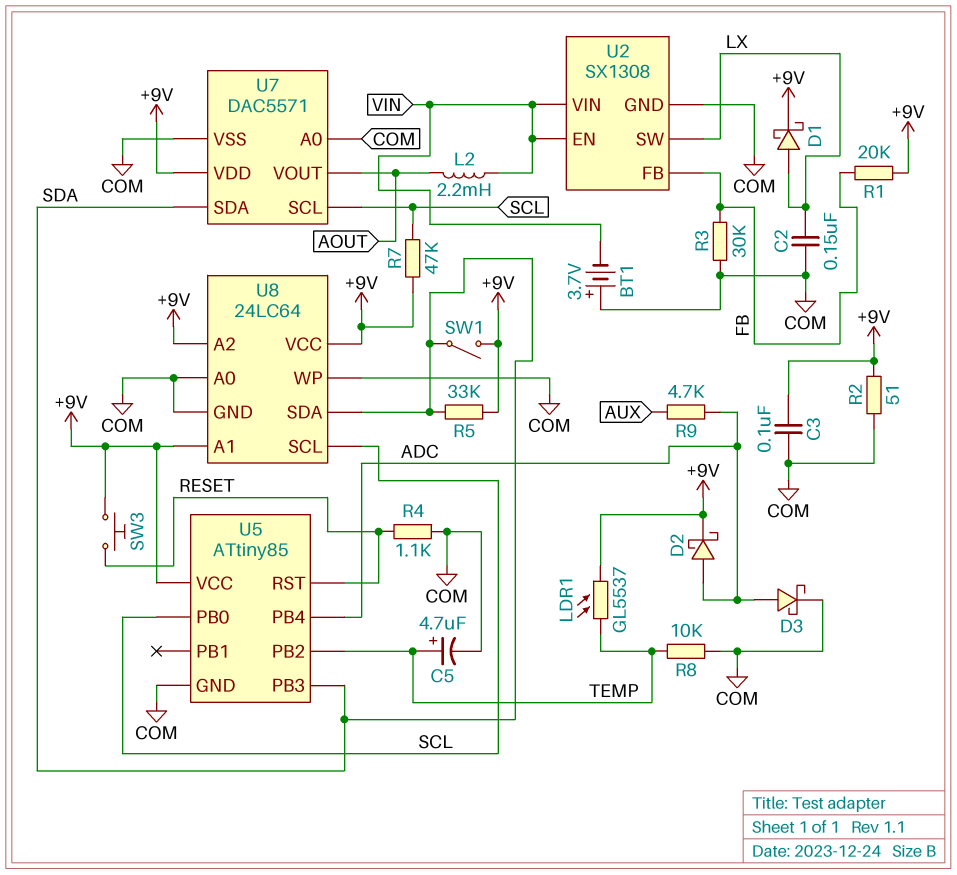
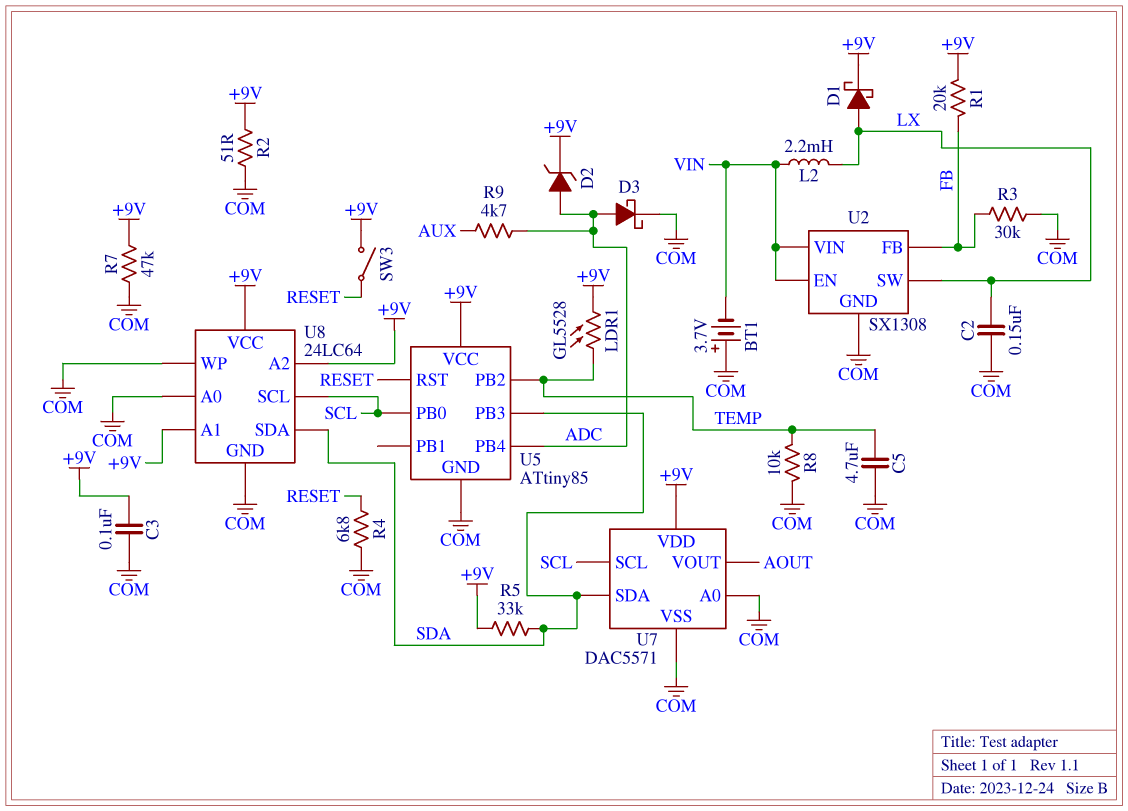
C5: 4.7uF (plus TEMP, minus COM) -> 4.7uF (COM, TEMP)
D2: schottky (A ADC, K +9V) -> zener (A ADC, K +9V)
L2: 2.2mH (AOUT, VIN) -> 2.2mH (LX, VIN)
LDR1: GL5537 (+9V, TEMP) -> GL5528 (+9V, TEMP)
R4: 1.1k (COM, RESET) -> 6.8k (COM, RESET)
R7: 47k (+9V, SCL) -> 47k (+9V, COM)
SW1: switch (+9V, SDA) -> none
SW3: button (+9V, RESET) -> switch (+9V, RESET)

